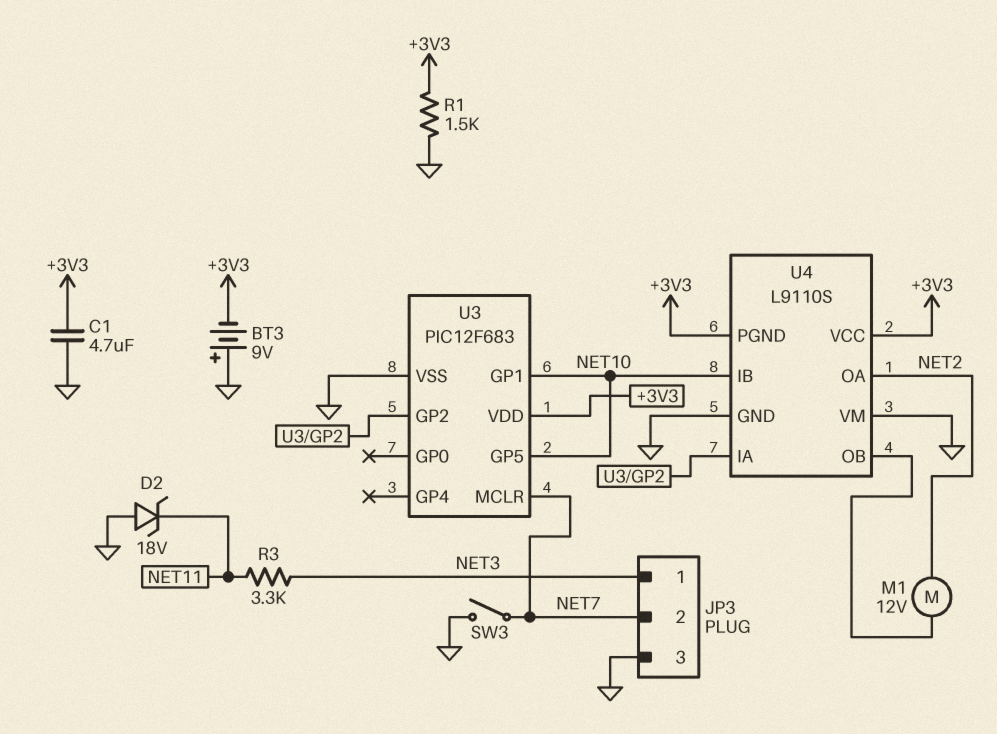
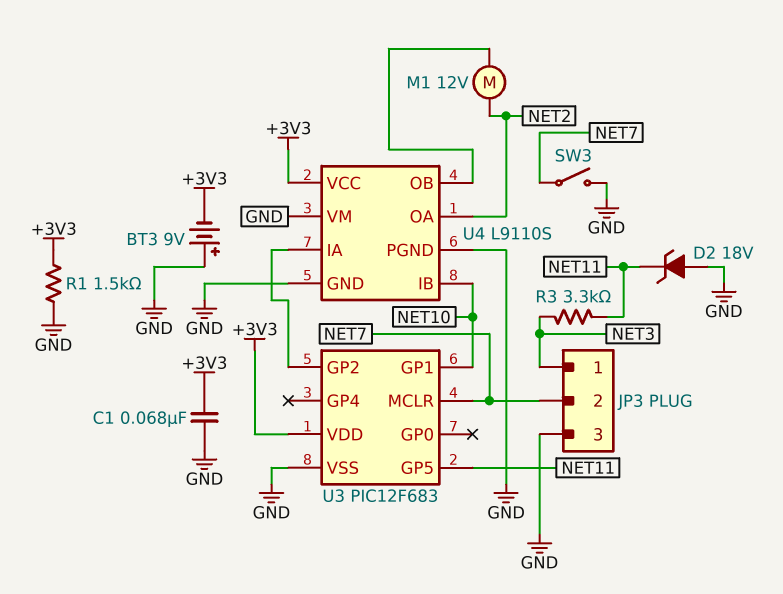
C1: 4.7uF (+3V3, GND) -> 68nF (+3V3, GND)
U3 pin GP5: NET10 -> NET11
U4 pin PGND: +3V3 -> GND

